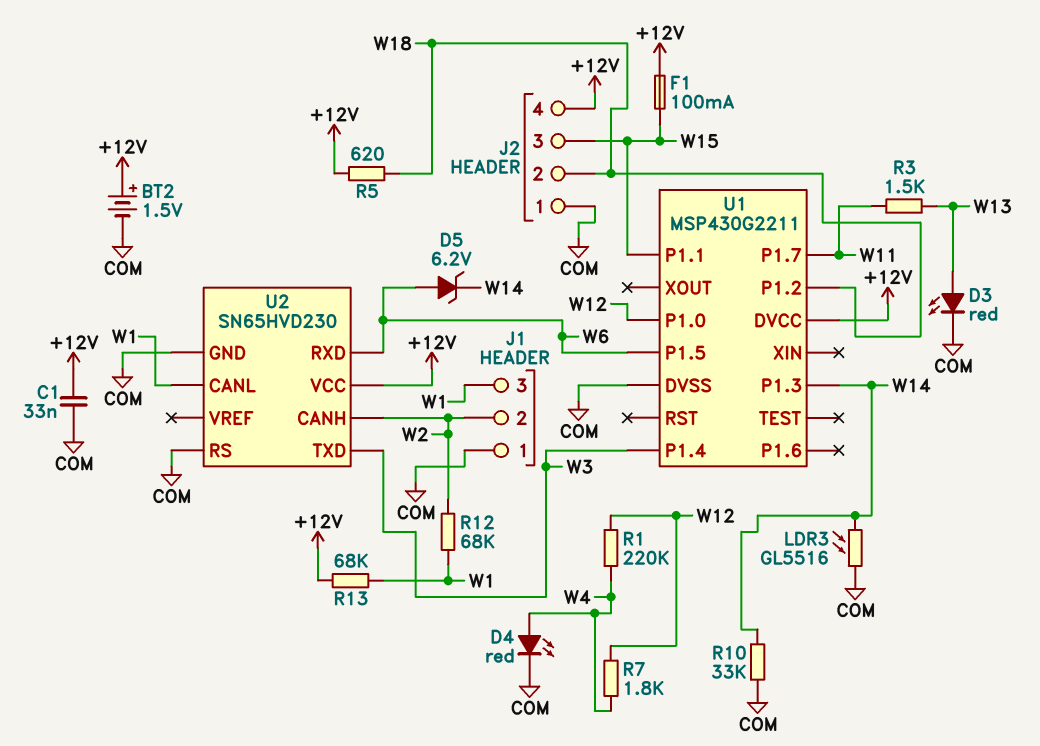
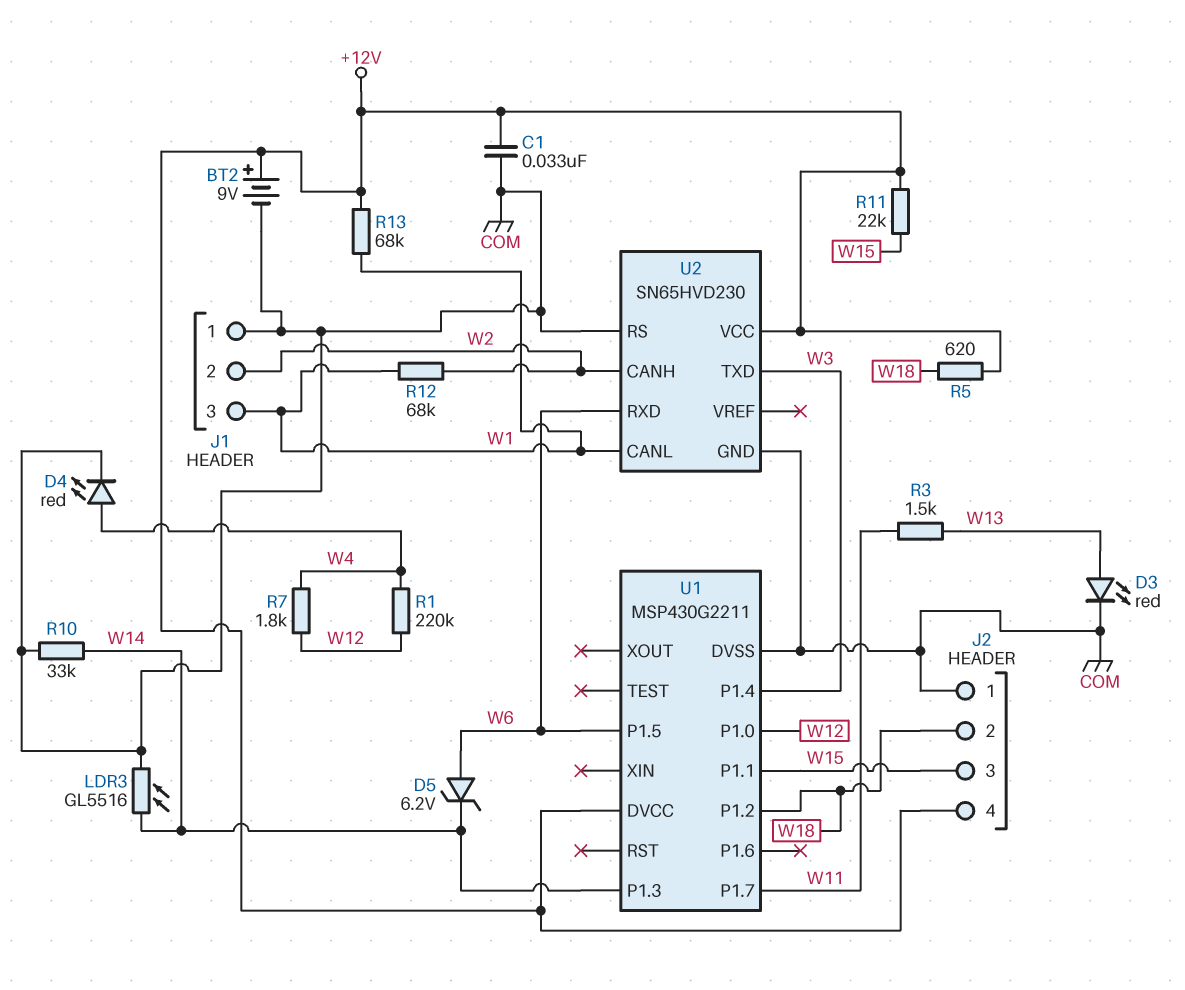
BT2: 1.5V (plus +12V, minus COM) -> 9V (plus +12V, minus COM)
F1: 100mA (+12V, W15) -> none
R11: none -> 22k (+12V, W15)

